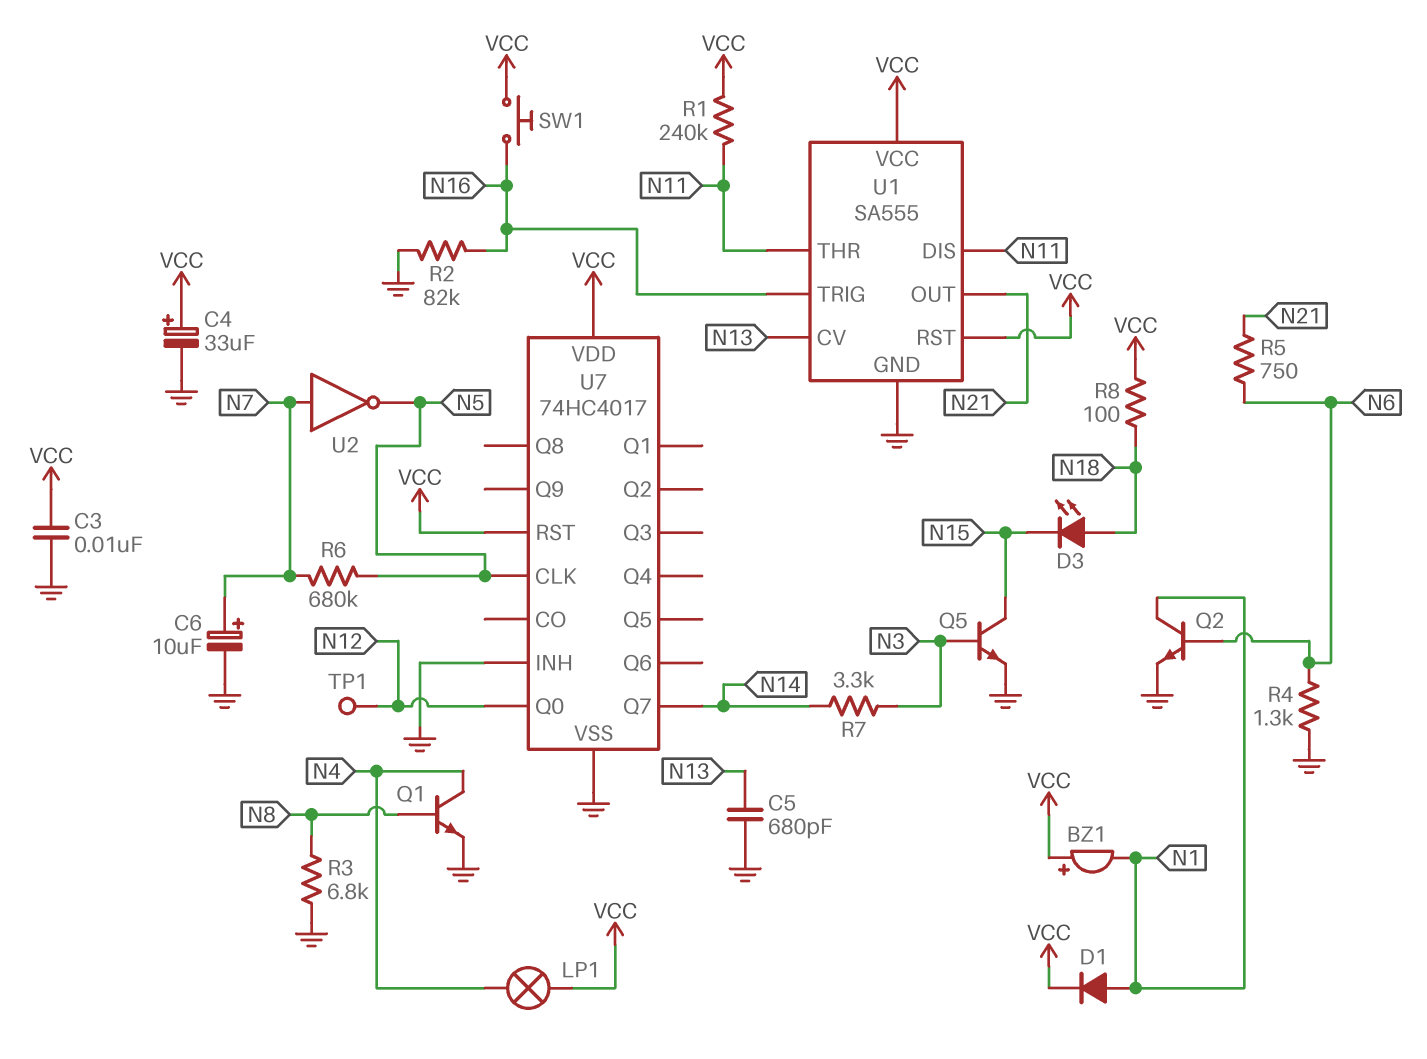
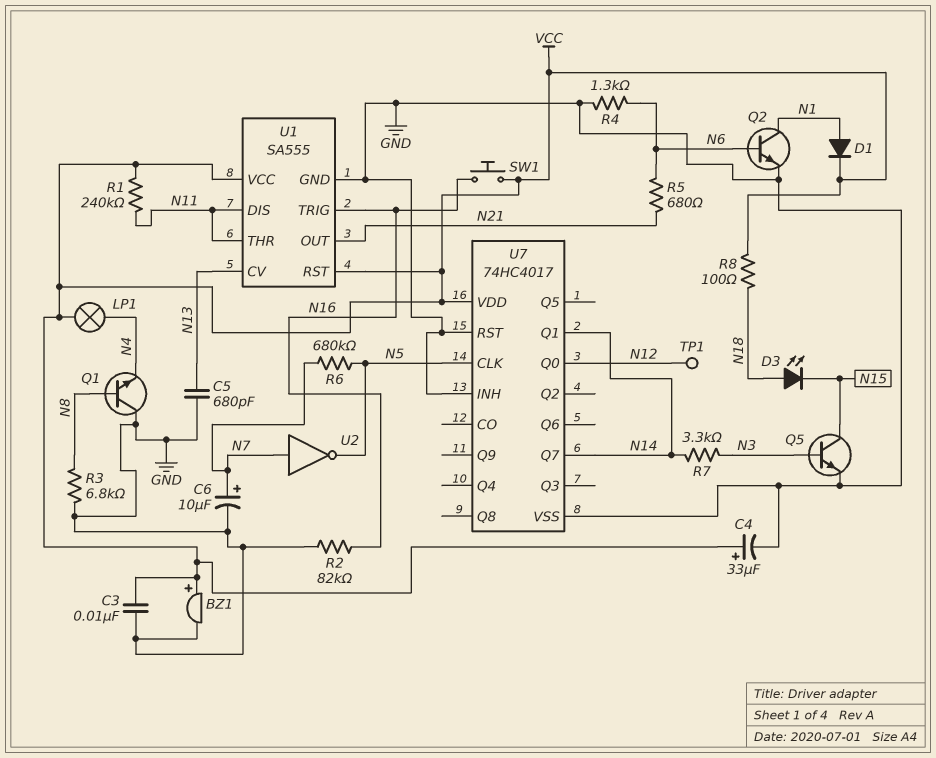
BZ1: buzzer (plus VCC, minus N1) -> buzzer (plus VCC, minus GND)
Q1: NPN (B N8, C N4, E GND) -> NPN (B N8, C GND, E N4)
R5: 750 (N6, N21) -> 680 (N6, N21)
U7 pin Q1: none -> N14
U7 pin RST: VCC -> GND

